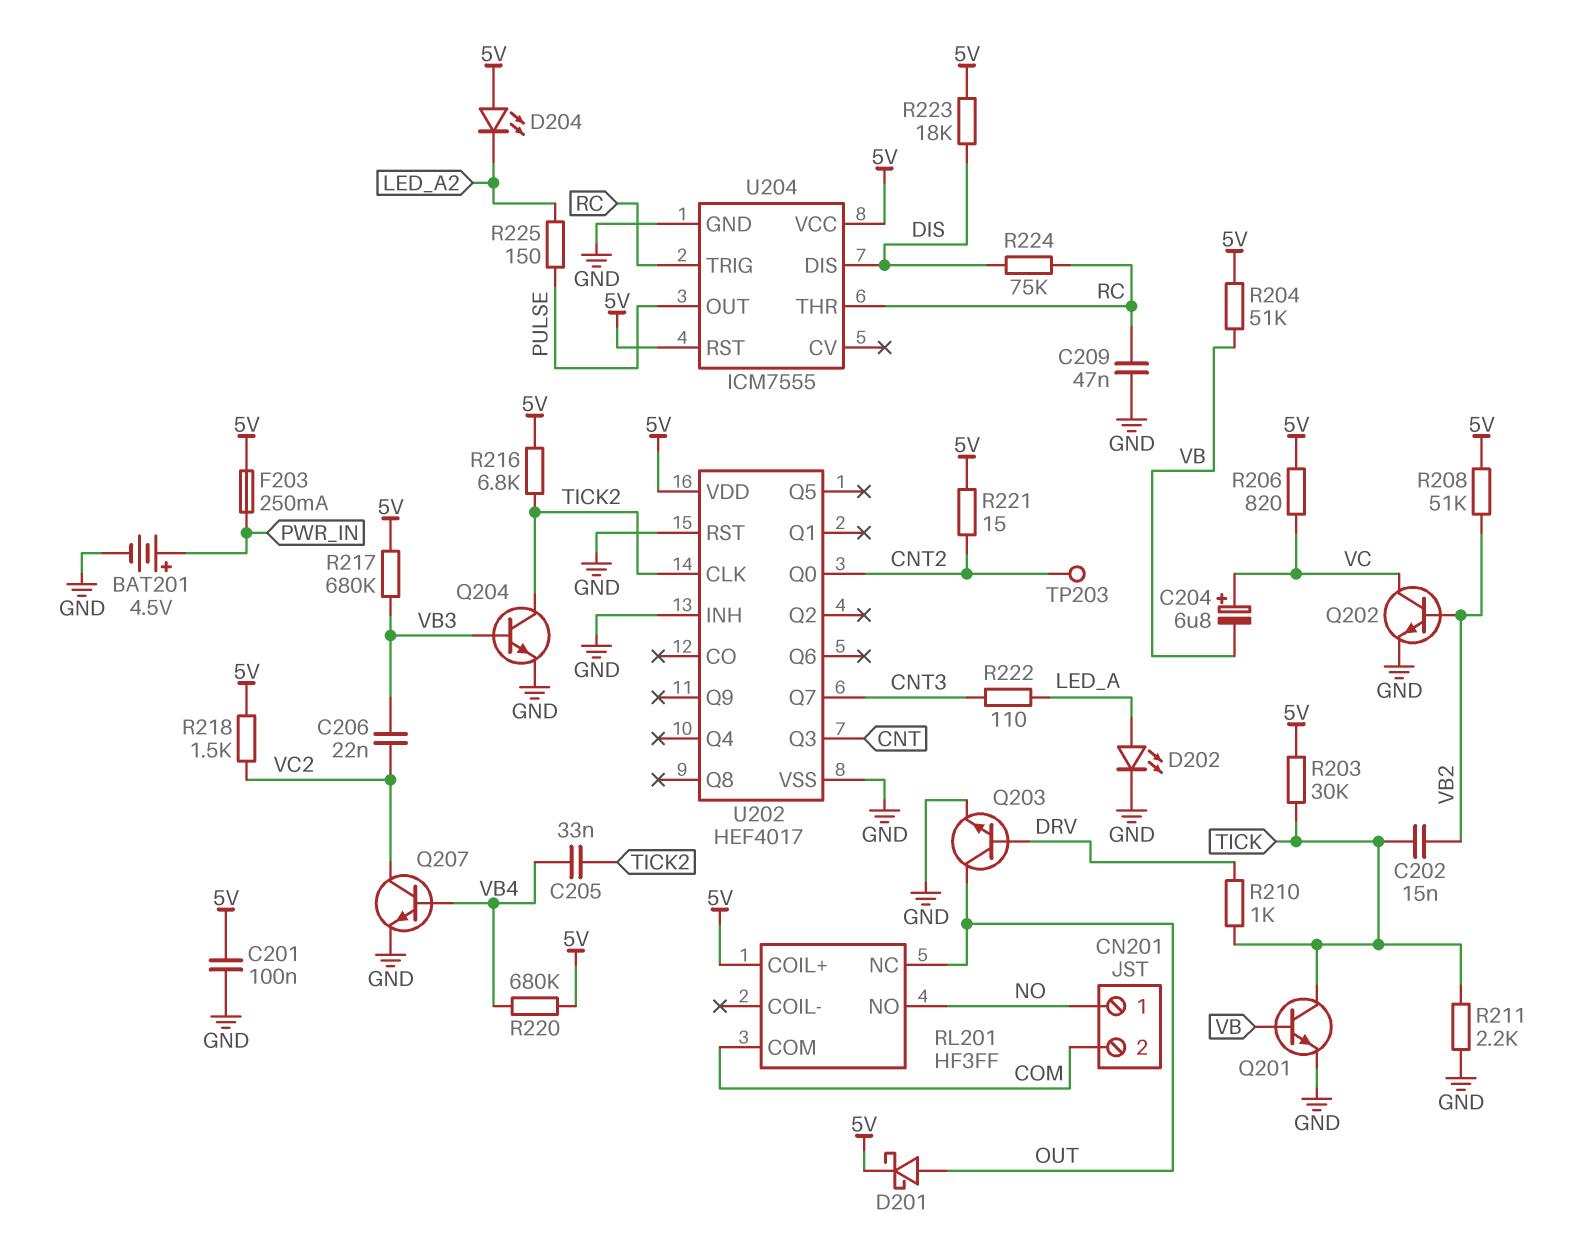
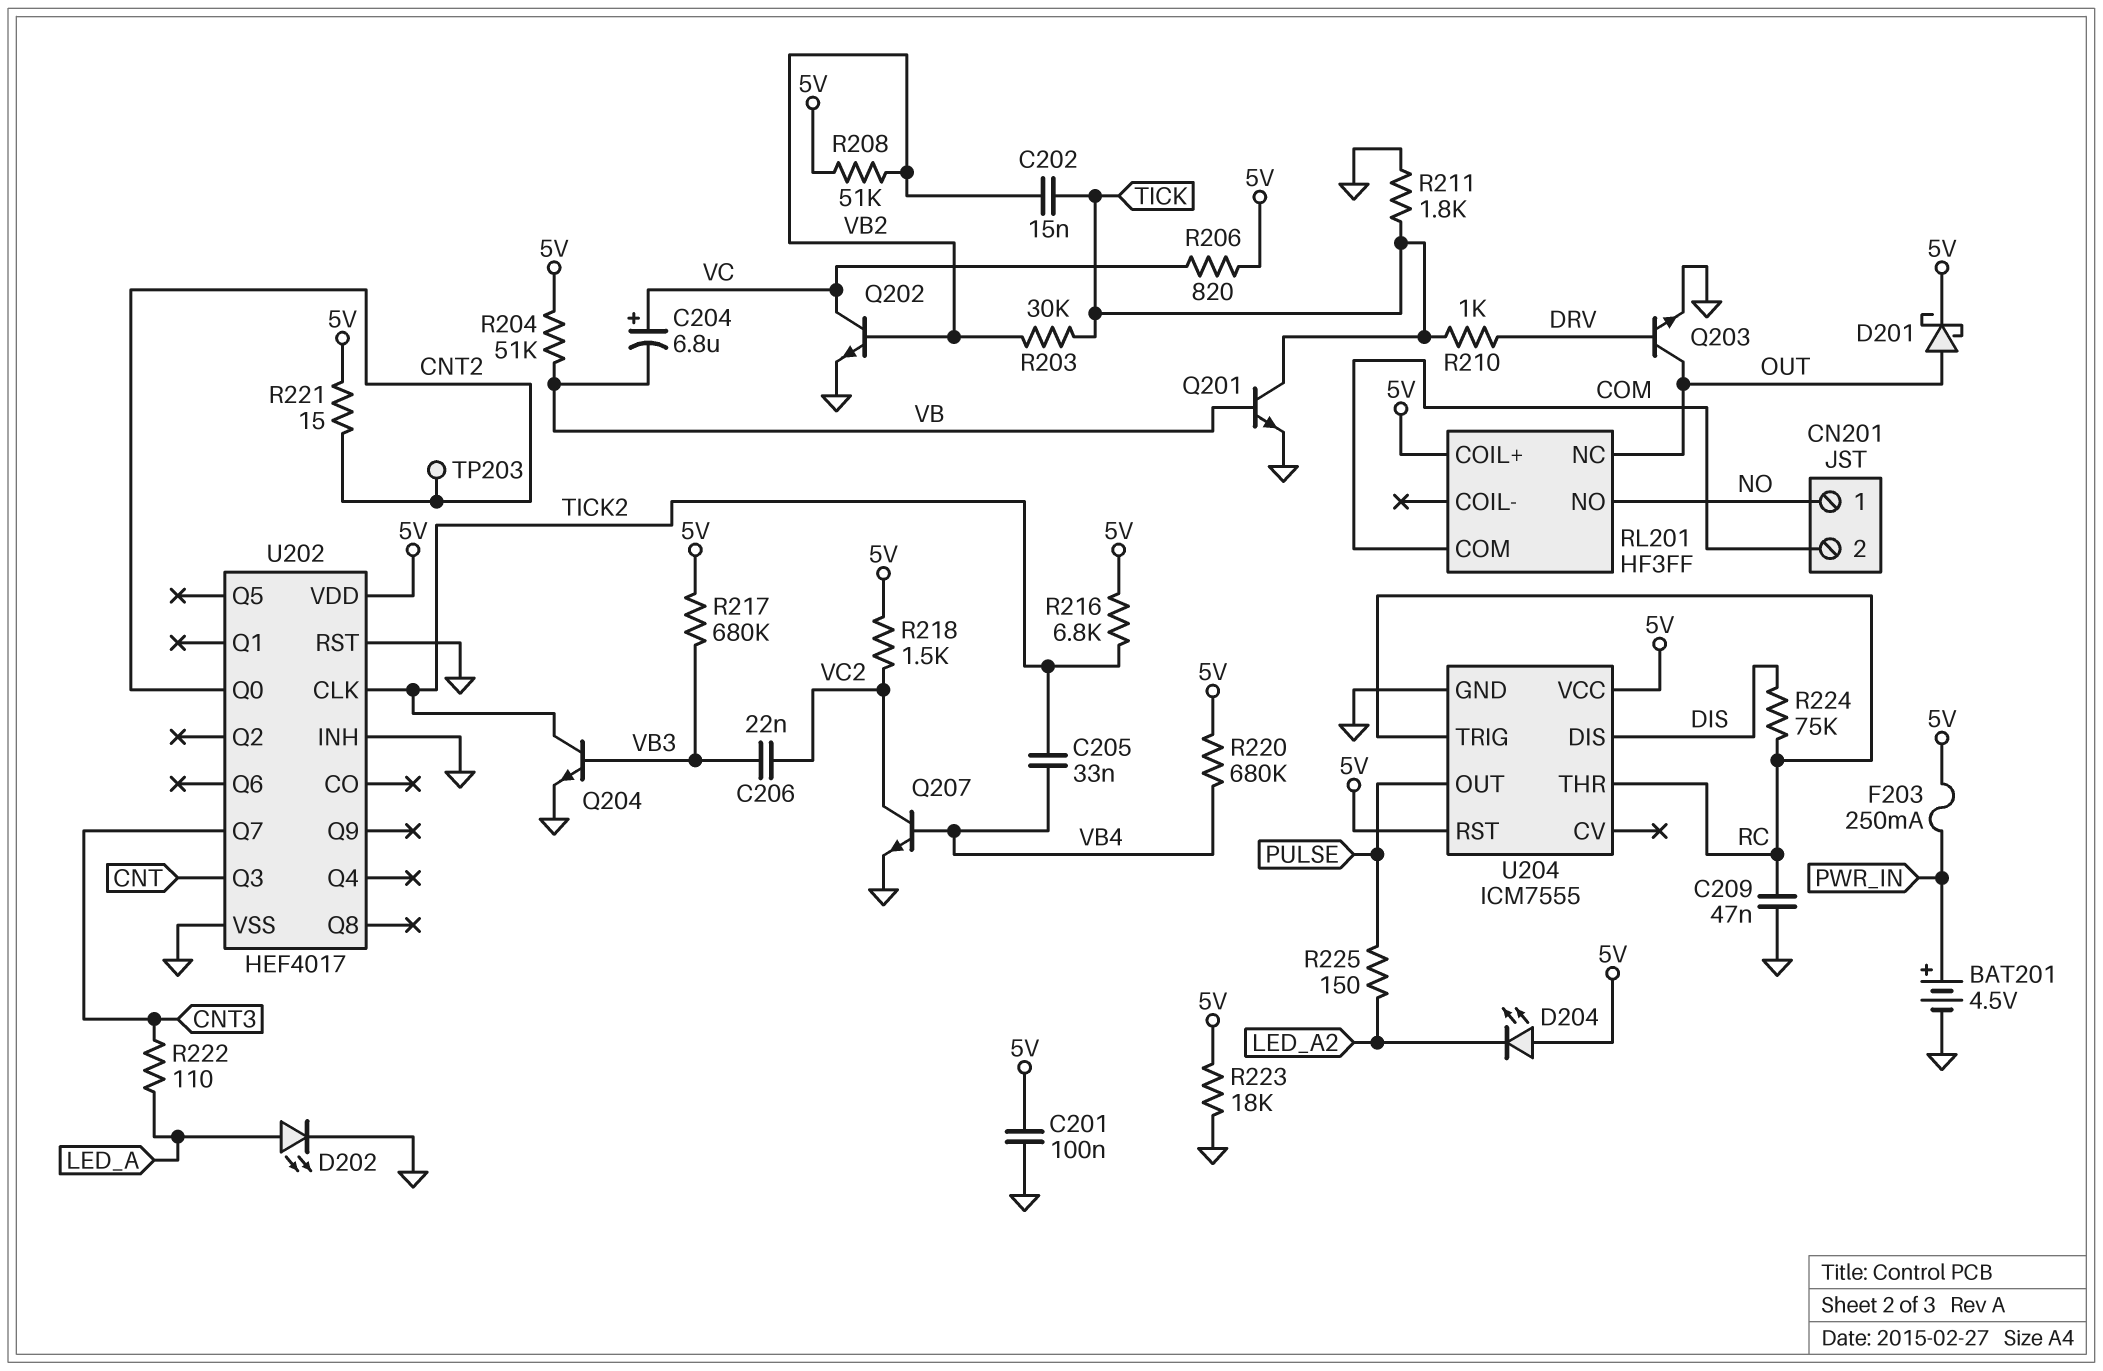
R203: 30k (5V, TICK) -> 30k (TICK, VB2)
R211: 2.2k (GND, TICK) -> 1.8k (GND, TICK)
R223: 18k (5V, DIS) -> 18k (5V, GND)

